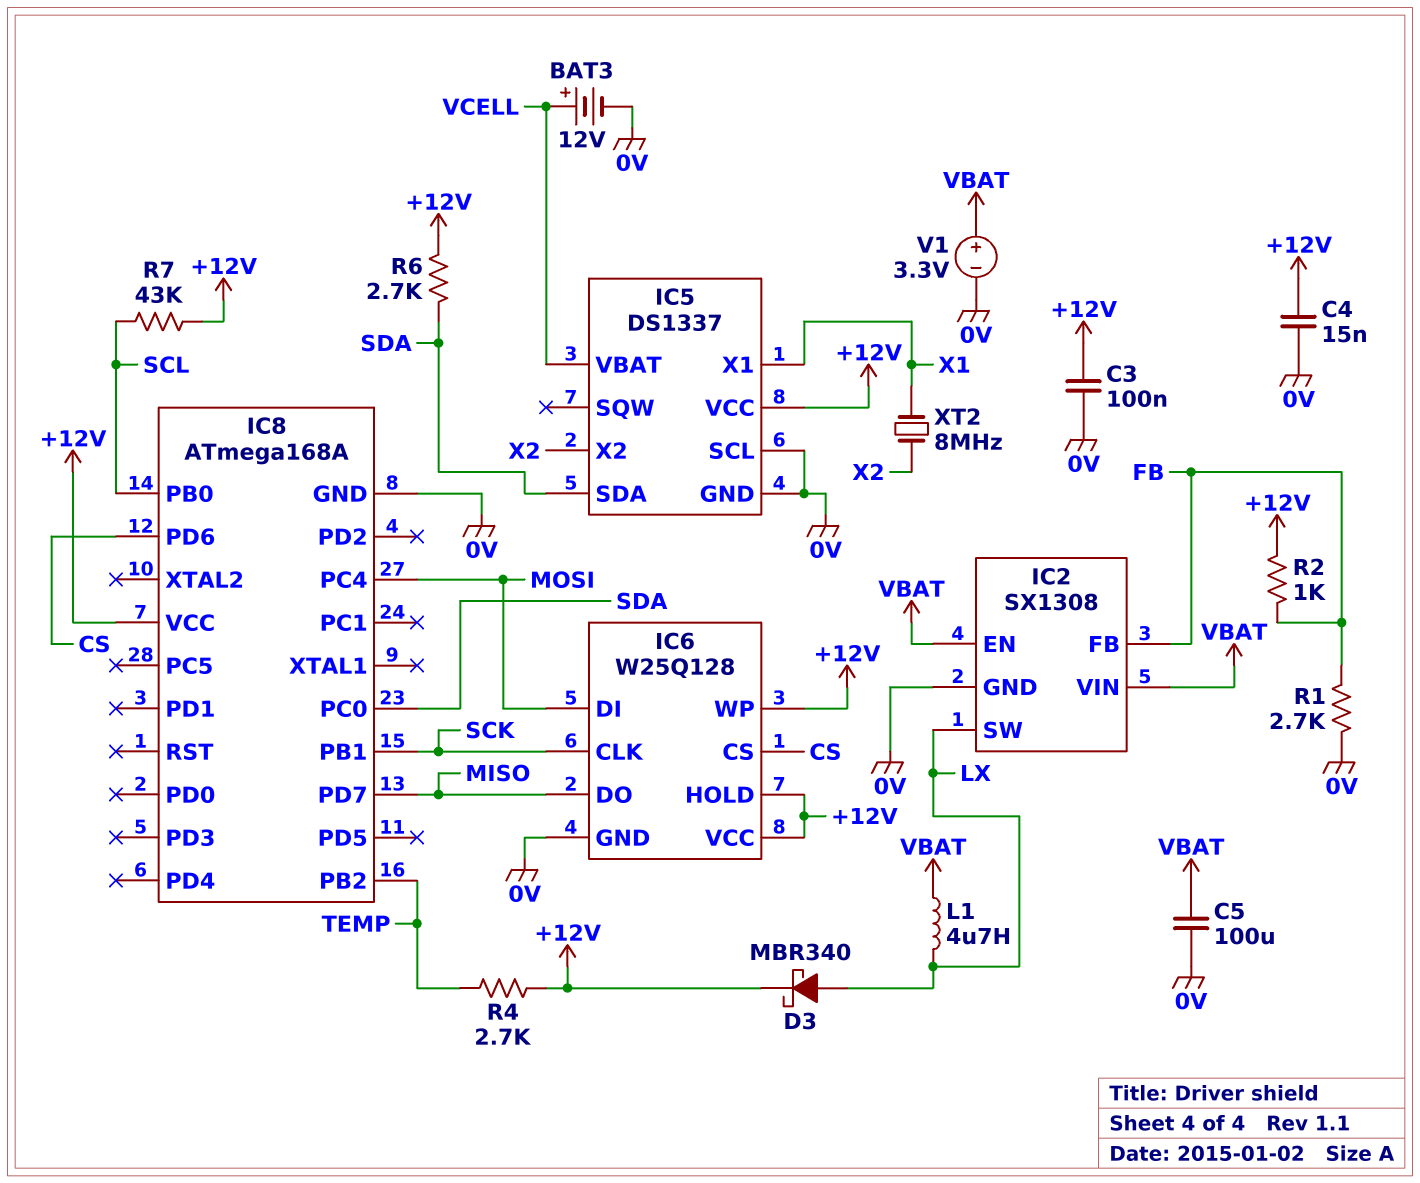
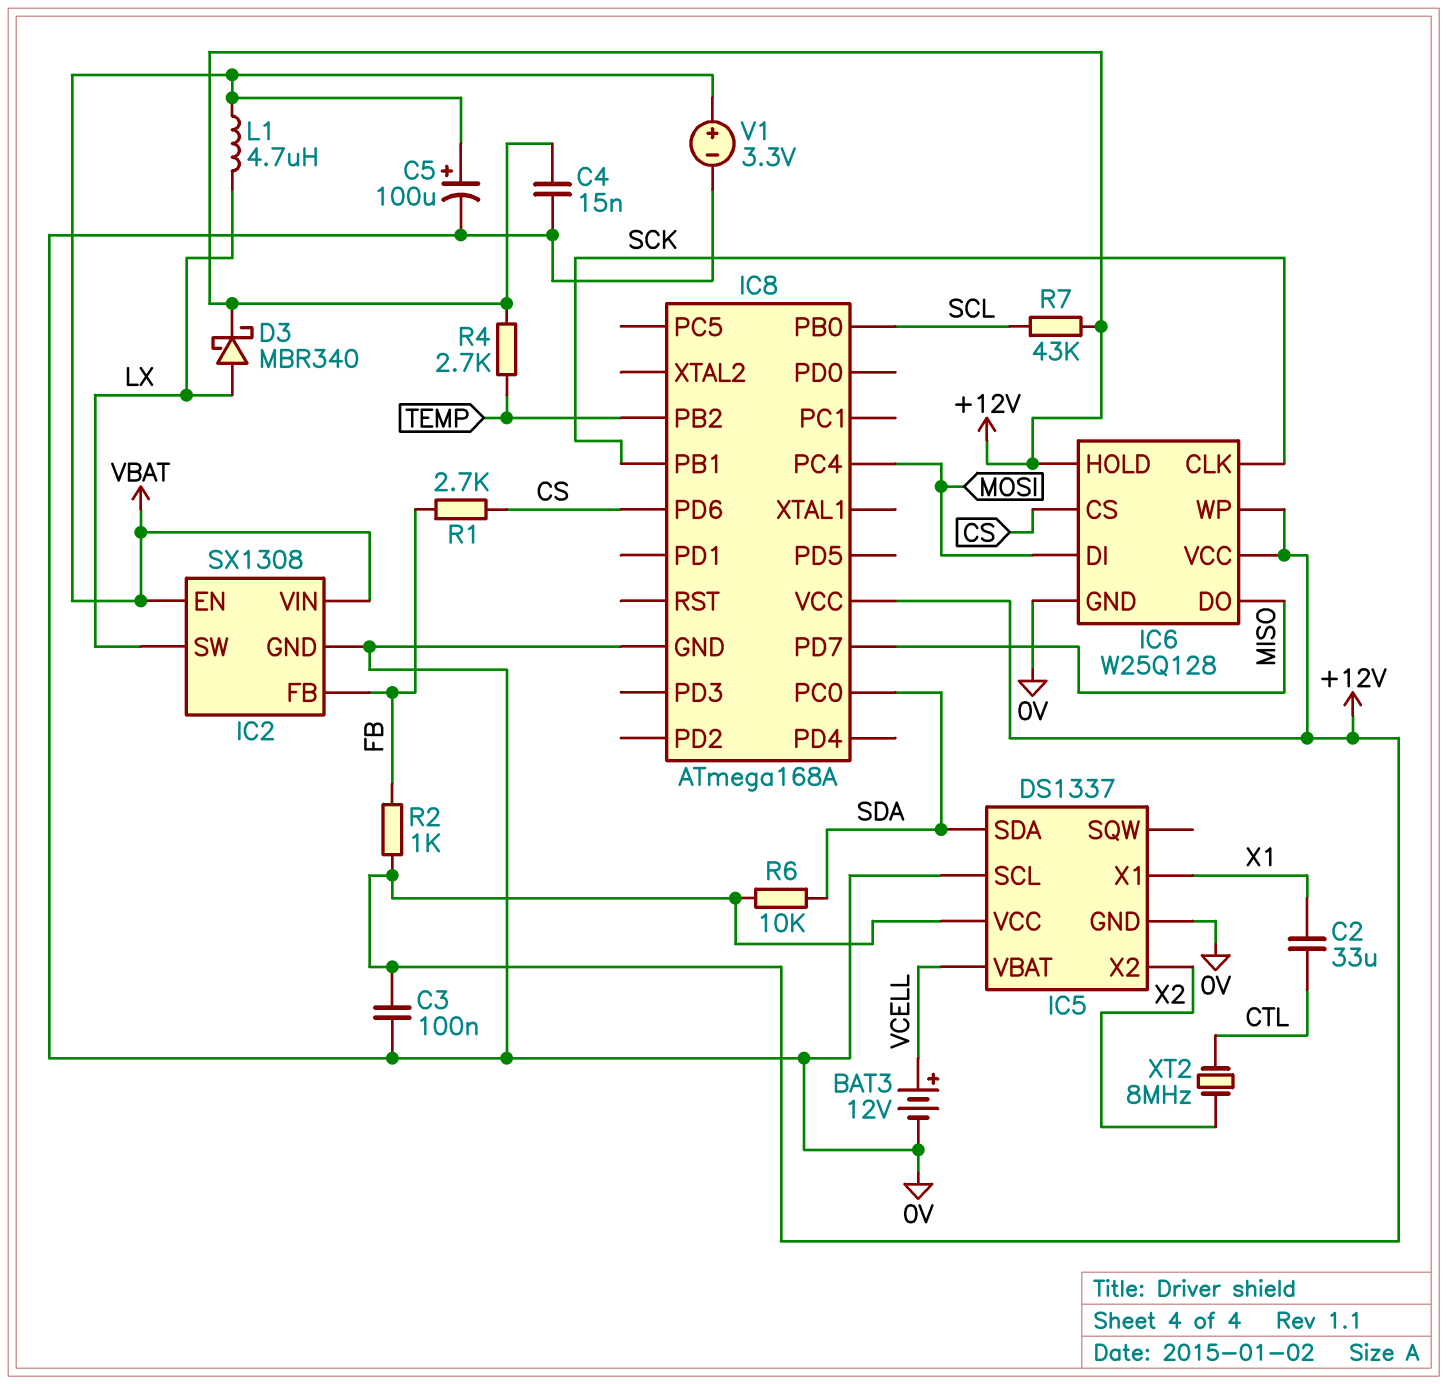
C2: none -> 33uF (CTL, X1)
C5: 100uF (0V, VBAT) -> 100uF (plus VBAT, minus 0V)
R1: 2.7k (0V, FB) -> 2.7k (CS, FB)
R6: 2.7k (+12V, SDA) -> 10k (+12V, SDA)
XT2: 8MHz (X1, X2) -> 8MHz (CTL, X2)

